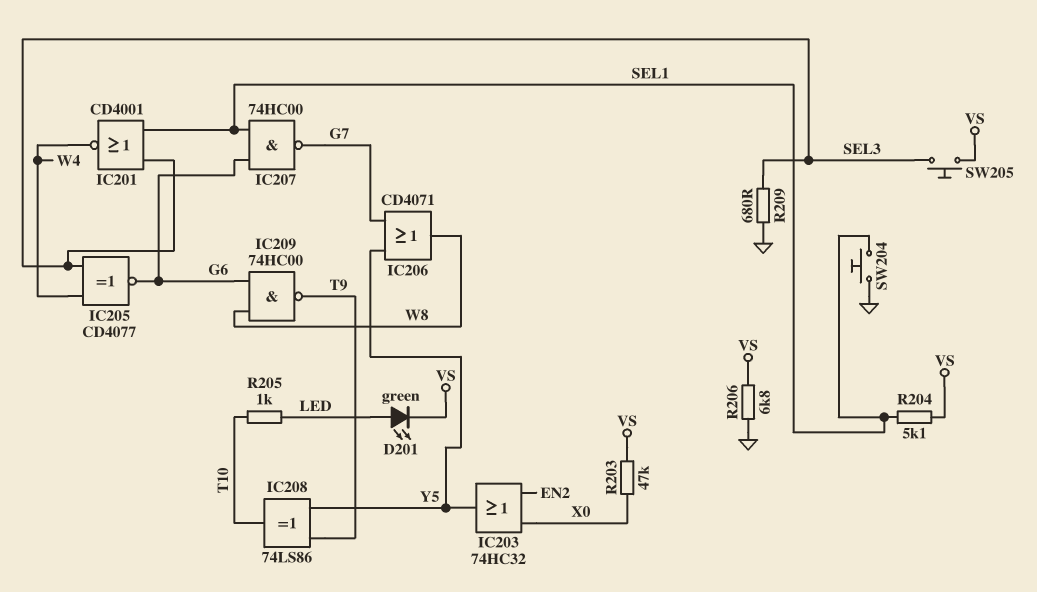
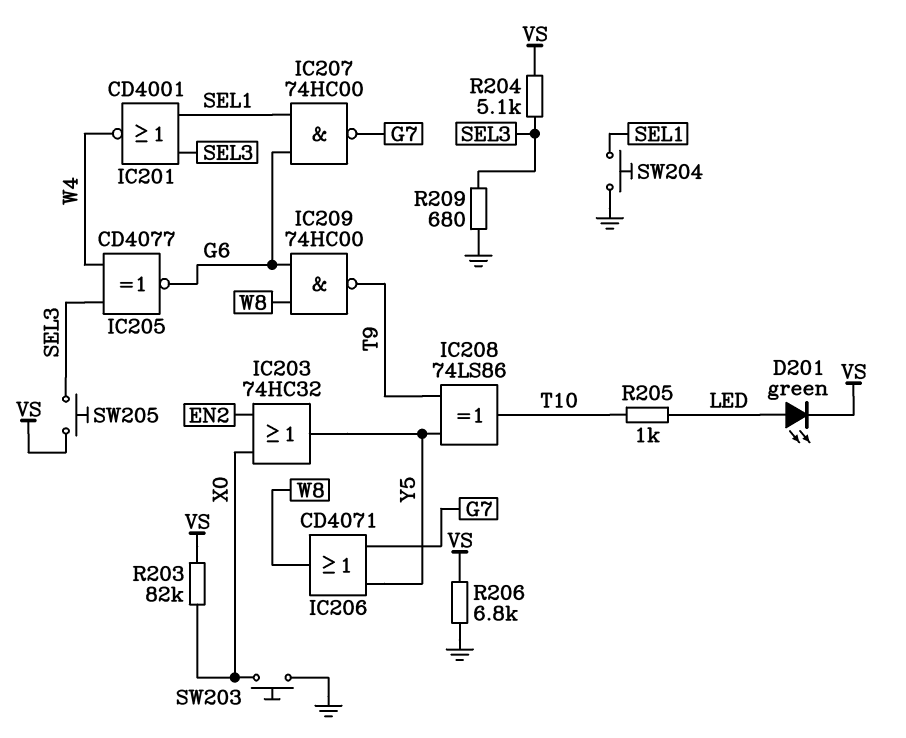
R203: 47k (VS, X0) -> 82k (VS, X0)
R204: 5.1k (SEL1, VS) -> 5.1k (SEL3, VS)
SW203: none -> button (GND, X0)

